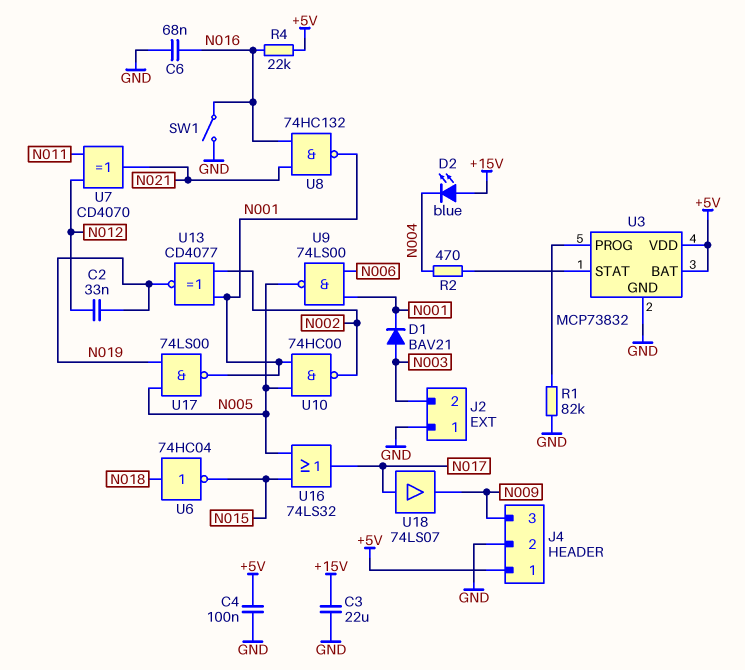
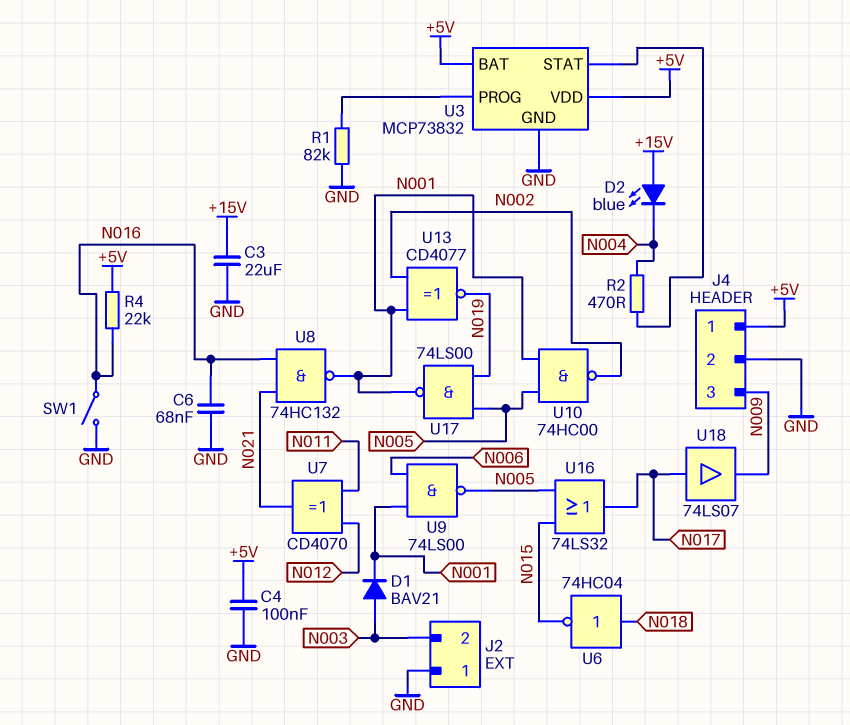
C2: 33nF (N012, N019) -> none

